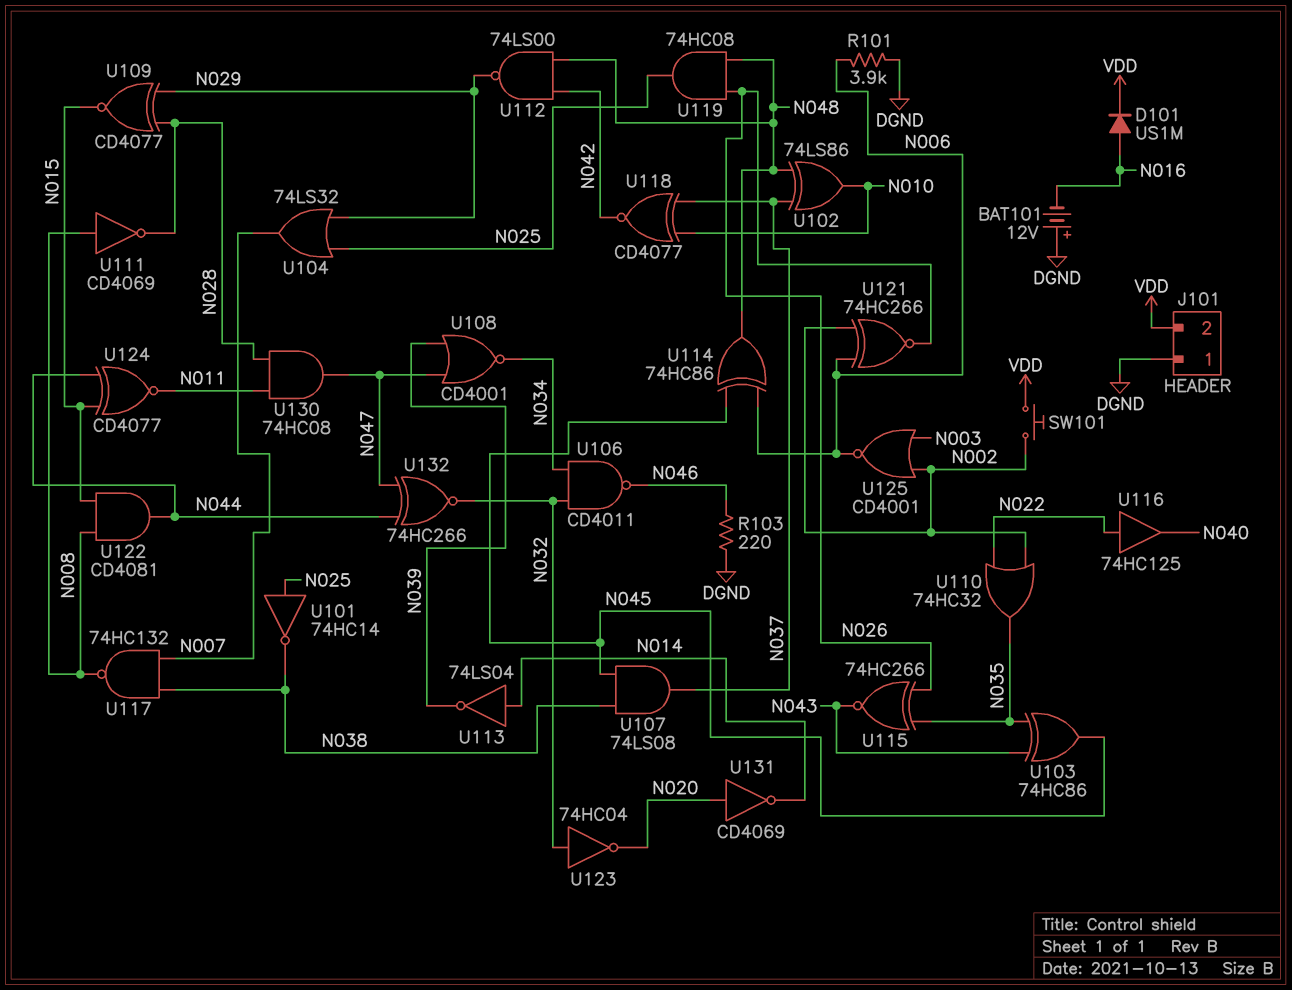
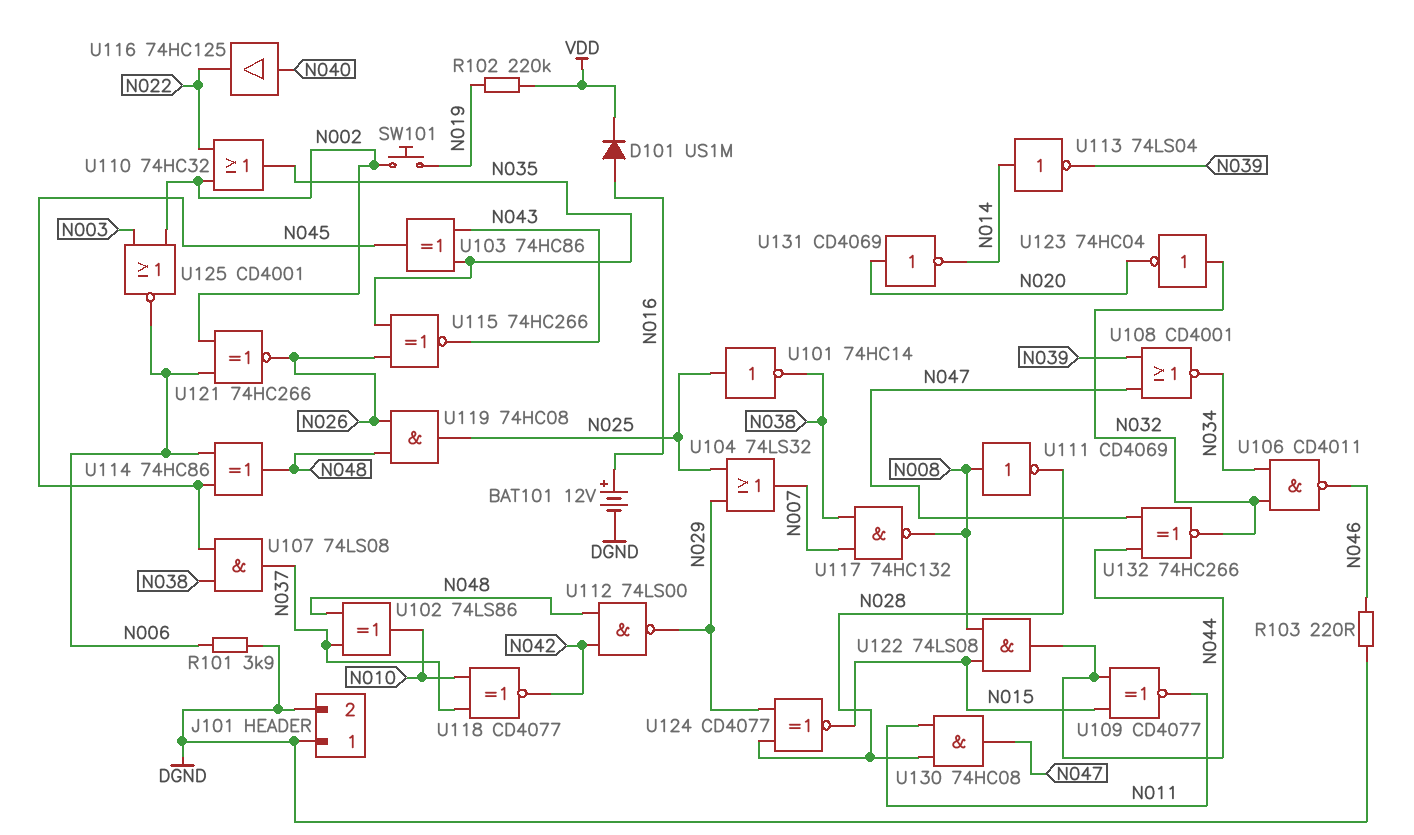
BAT101: 12V (plus DGND, minus N016) -> 12V (plus N016, minus DGND)
J101 pin 2: VDD -> DGND
R102: none -> 220k (N019, VDD)
SW101: button (N002, VDD) -> button (N002, N019)
U109: XNOR CD4077 (in N028, in N029, out N015) -> XNOR CD4077 (in N015, in N044, out N011)
U116: buffer 74HC125 (in N022, out N040) -> buffer 74HC125 (in N040, out N022)
U122: AND CD4081 (in N008, in N015, out N044) -> AND 74LS08 (in N008, in N015, out N044)
U124: XNOR CD4077 (in N015, in N044, out N011) -> XNOR CD4077 (in N028, in N029, out N015)

